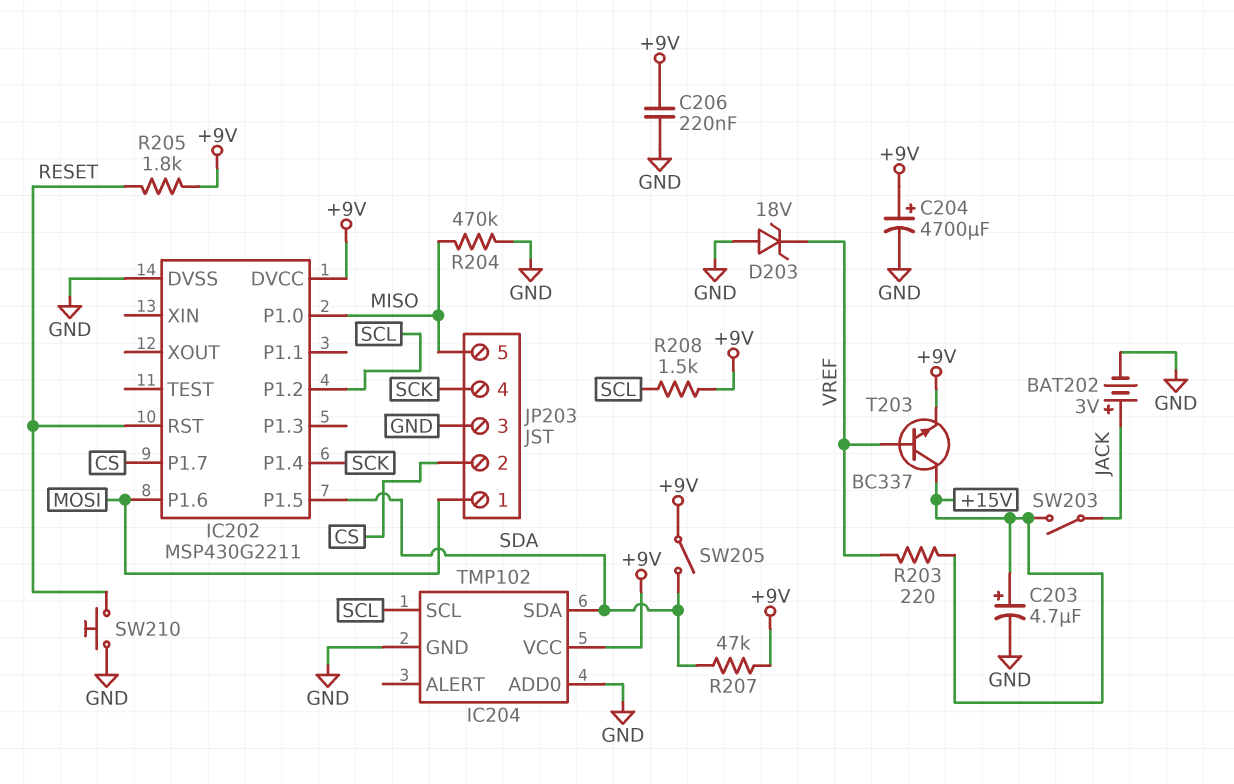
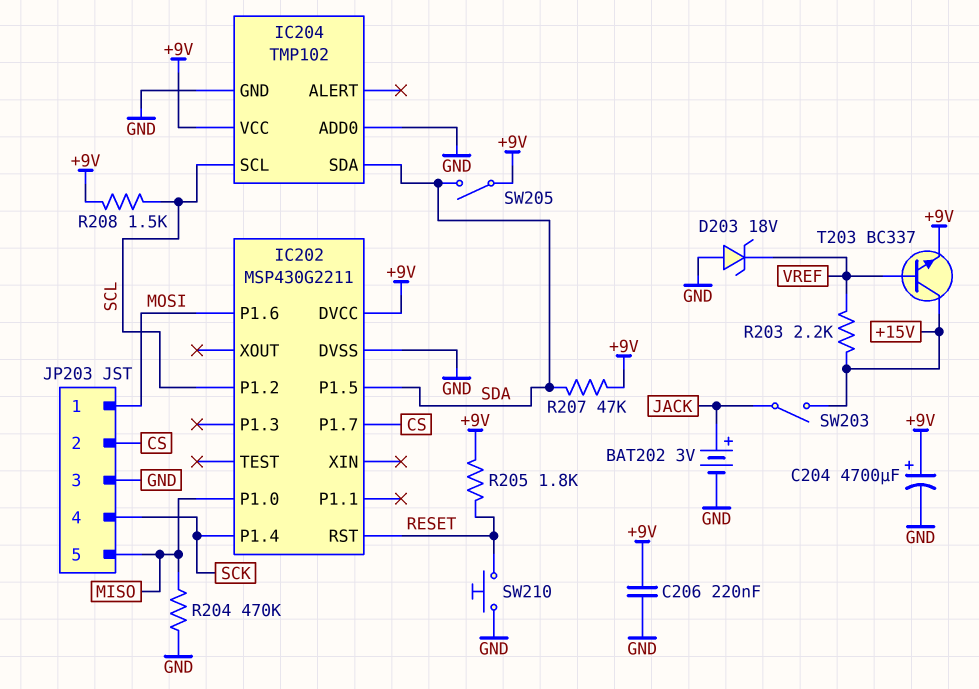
C203: 4.7uF (plus +15V, minus GND) -> none
R203: 220 (+15V, VREF) -> 2.2k (+15V, VREF)

